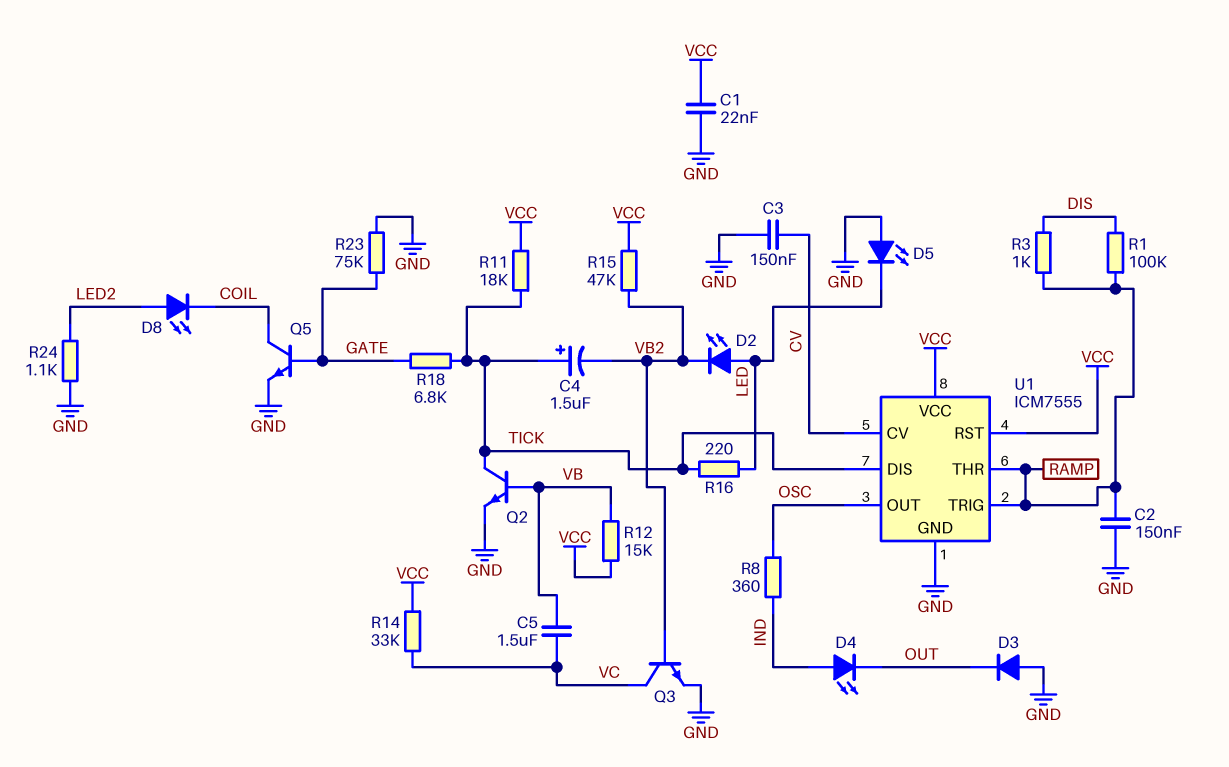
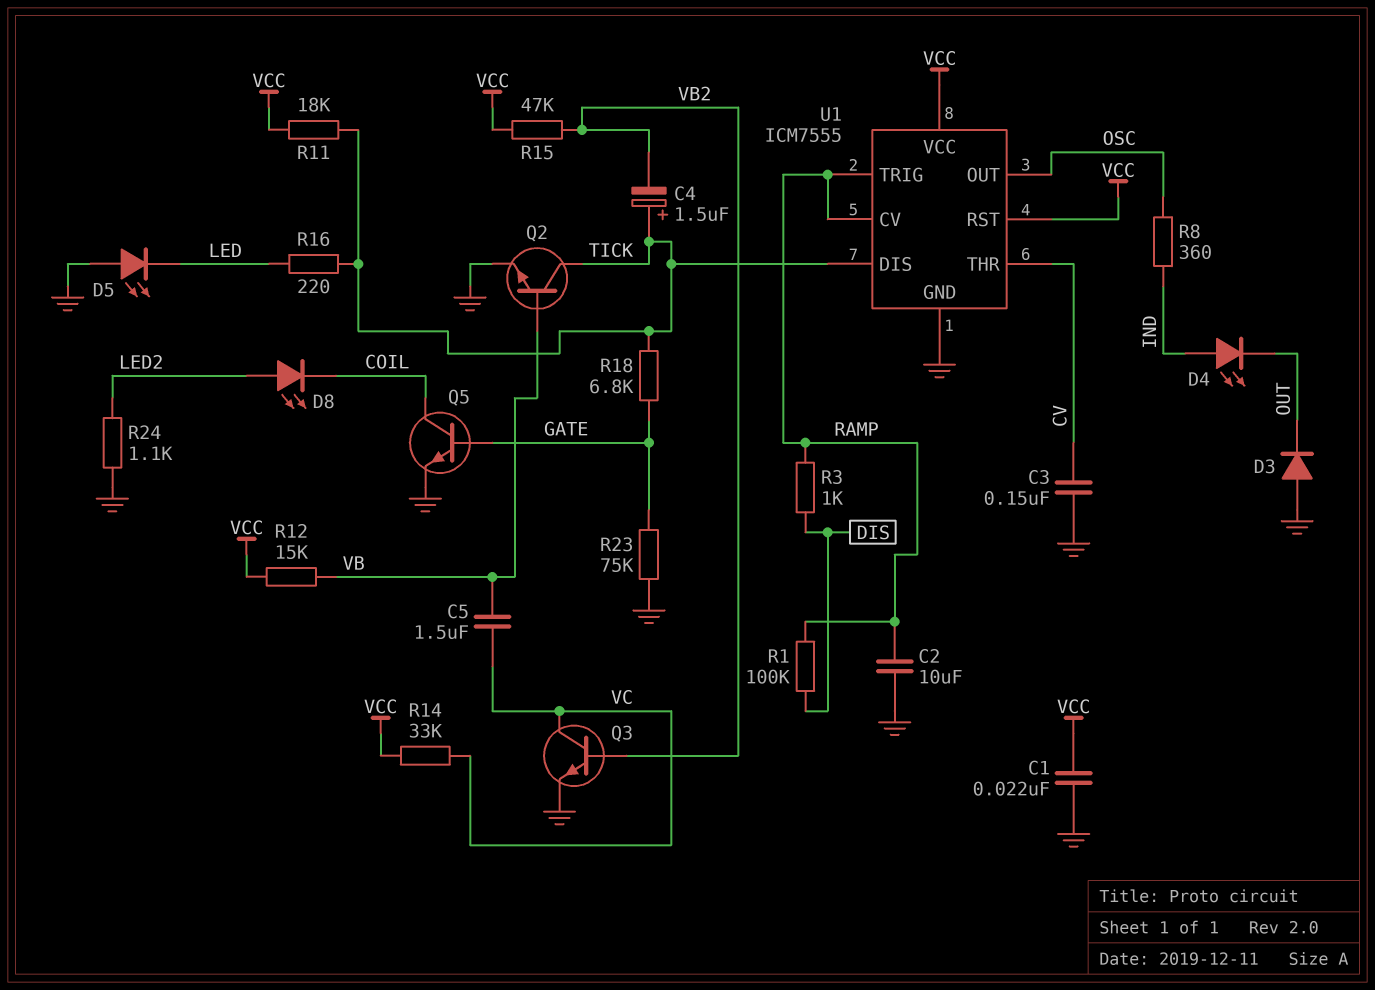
C2: 150nF (GND, RAMP) -> 10uF (GND, RAMP)
D2: LED (A LED, K VB2) -> none
U1 pin CV: CV -> RAMP
U1 pin THR: RAMP -> CV

